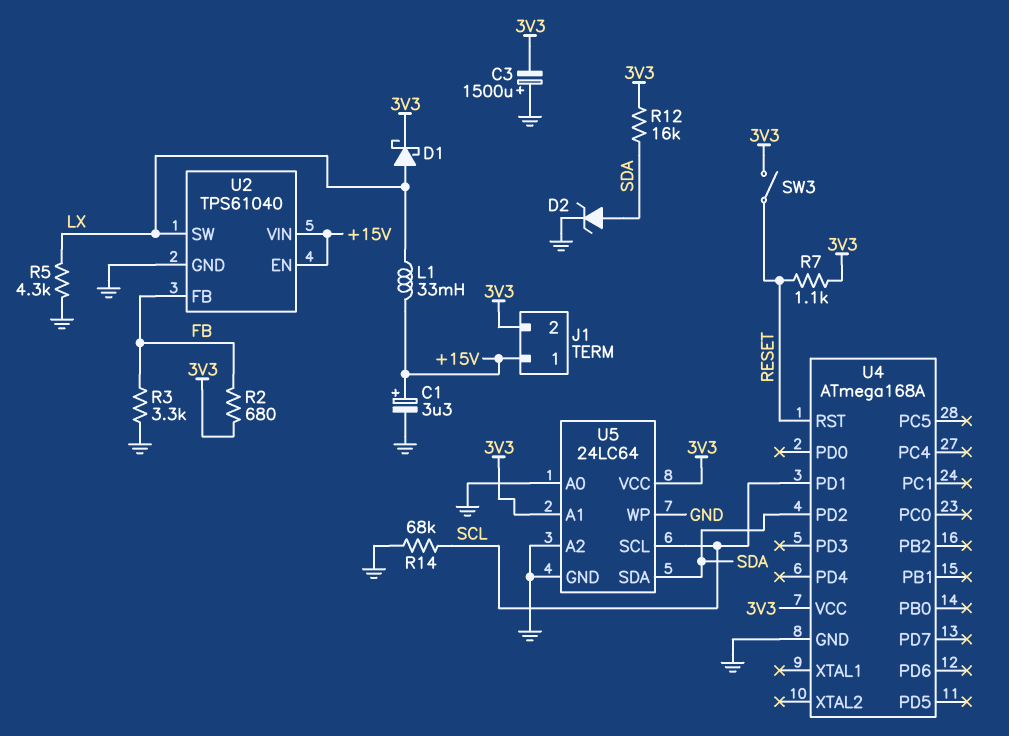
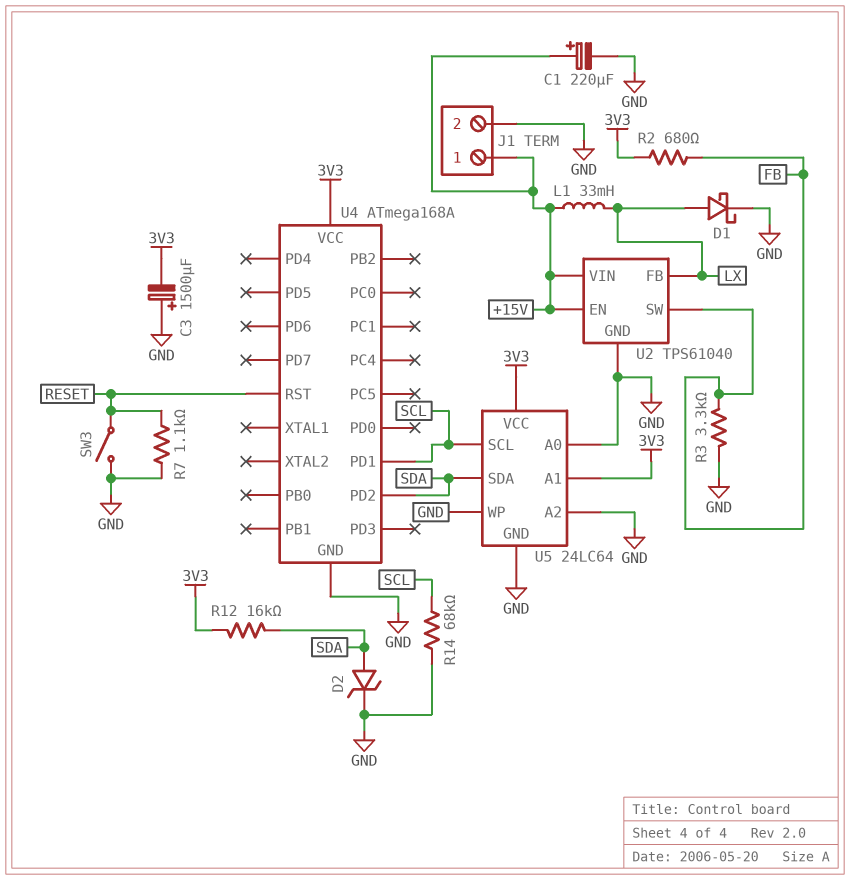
C1: 3.3uF (plus +15V, minus GND) -> 220uF (plus +15V, minus GND)
D1: schottky (A LX, K 3V3) -> schottky (A LX, K GND)
J1 pin 2: 3V3 -> GND
R5: 4.3k (GND, LX) -> none
R7: 1.1k (3V3, RESET) -> 1.1k (GND, RESET)
SW3: switch (3V3, RESET) -> switch (GND, RESET)
U2 pin FB: FB -> LX
U2 pin SW: LX -> FB

